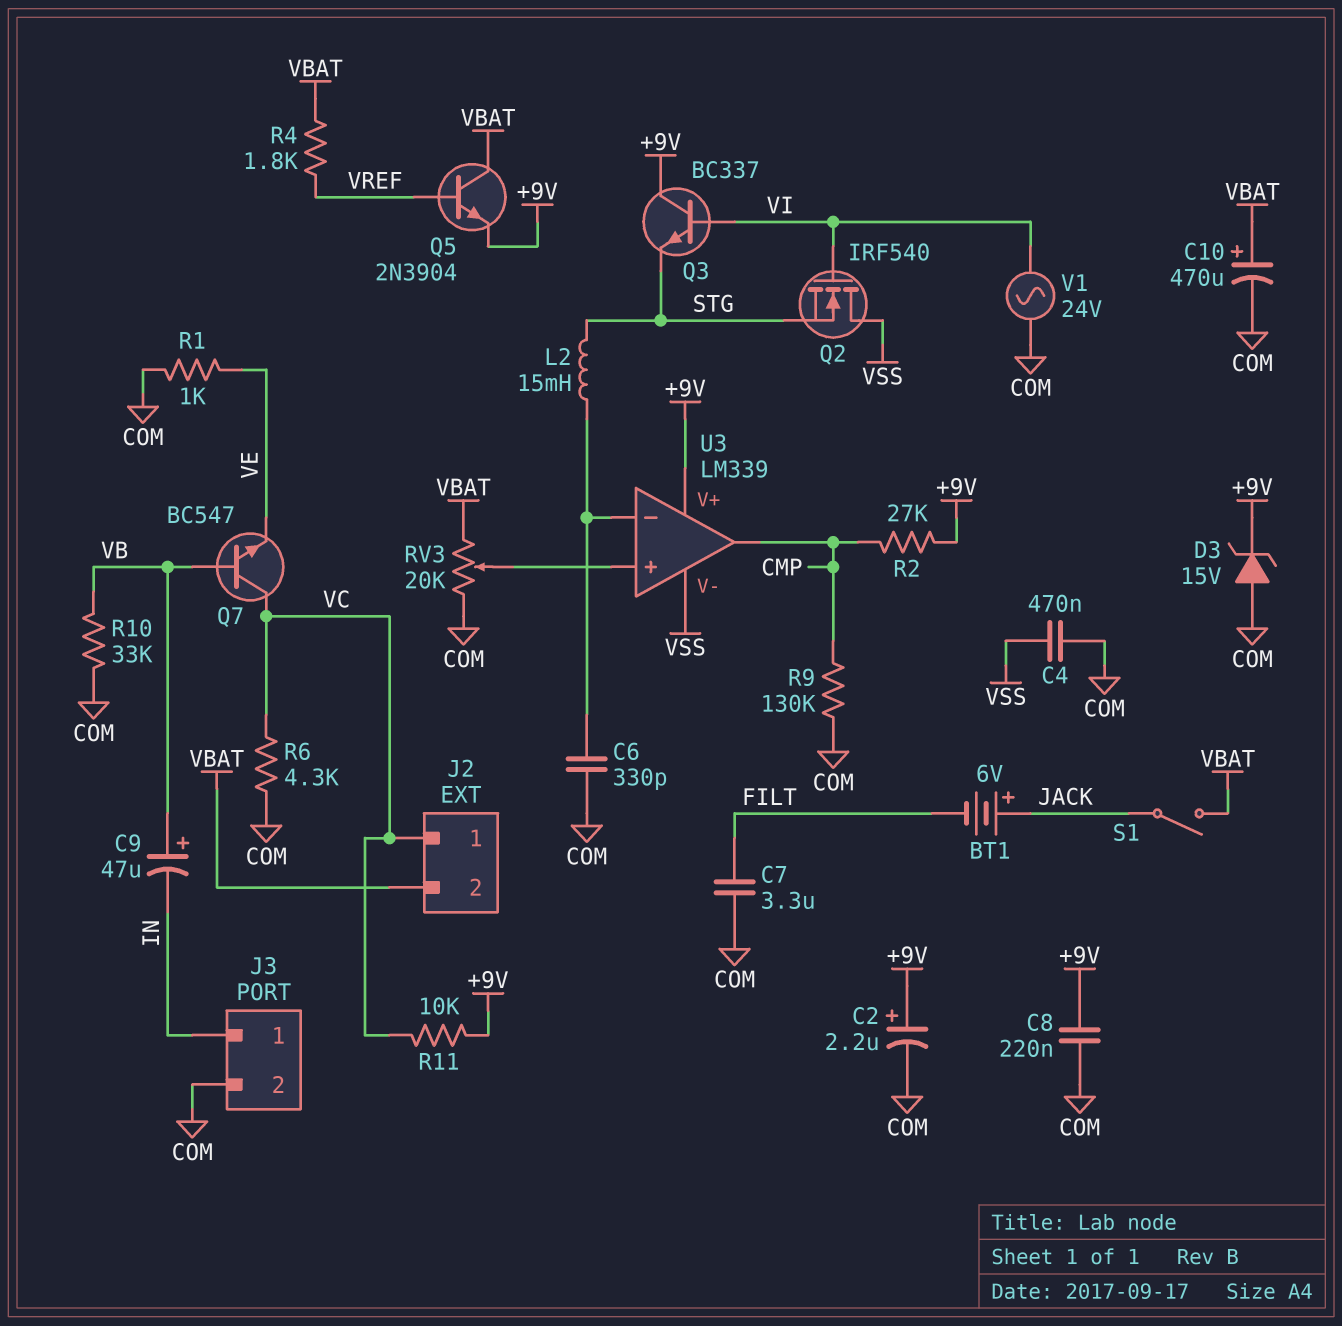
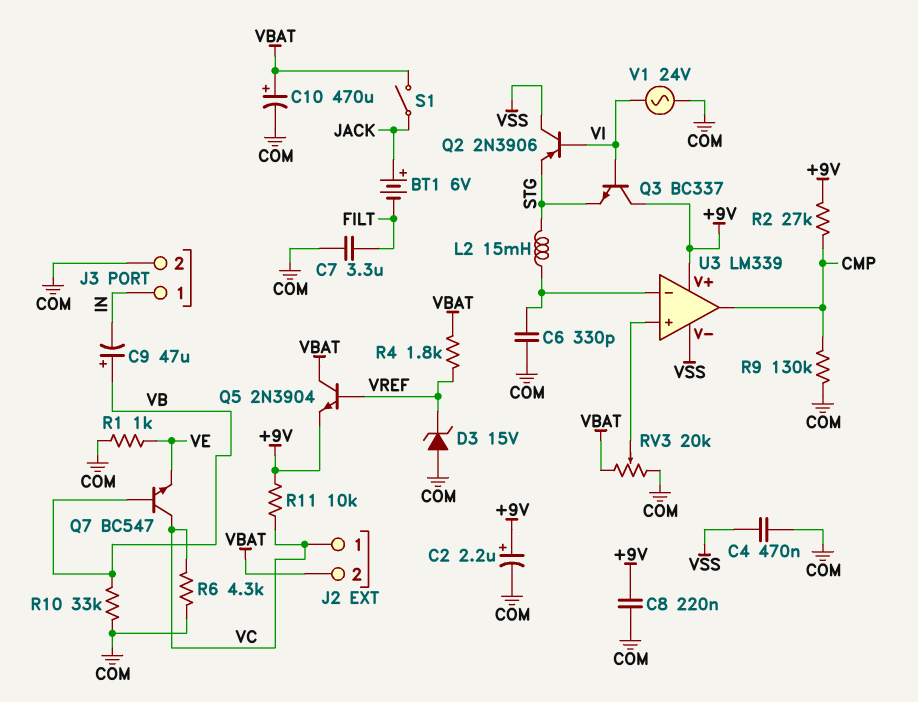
D3: zener 15V (A COM, K +9V) -> zener 15V (A COM, K VREF)
Q2: NMOS IRF540 (G VI, D VSS, S STG) -> PNP 2N3906 (B VI, C VSS, E STG)

